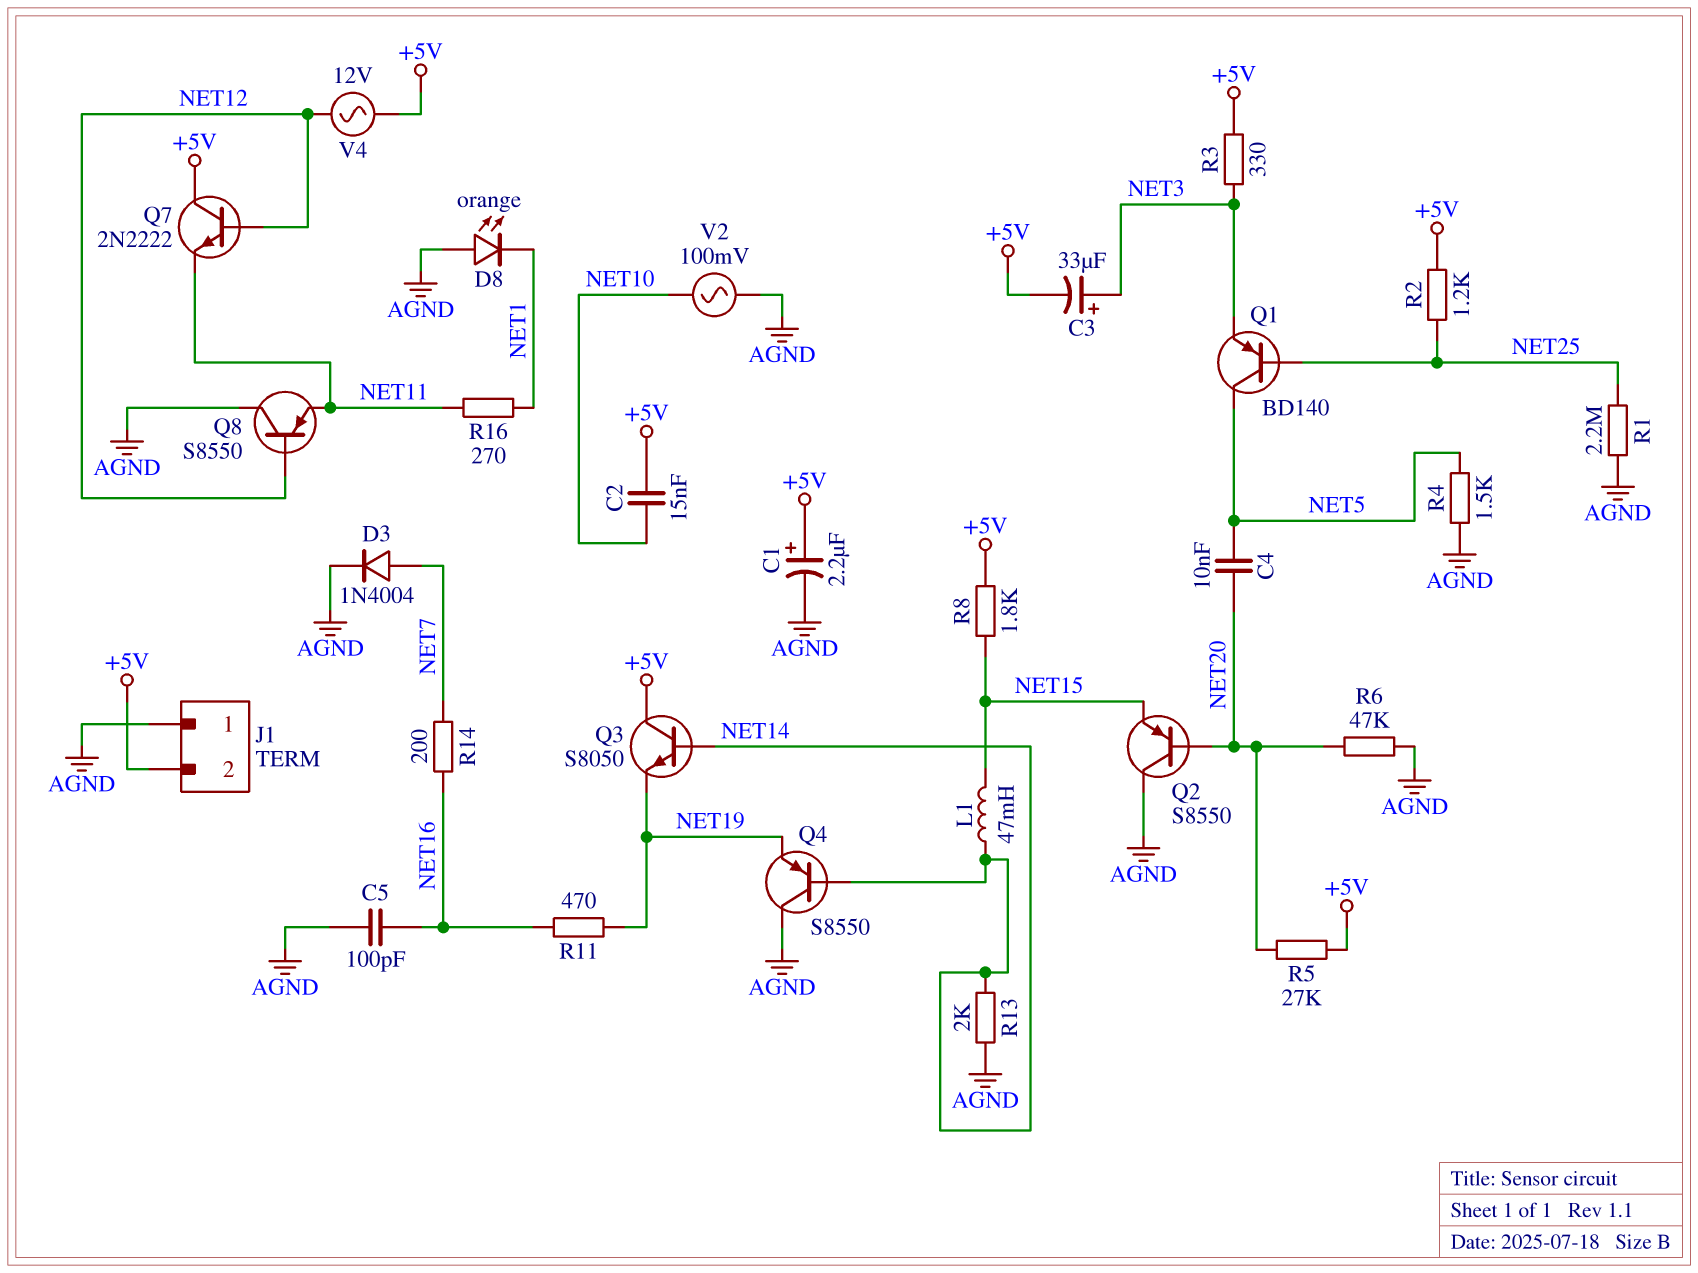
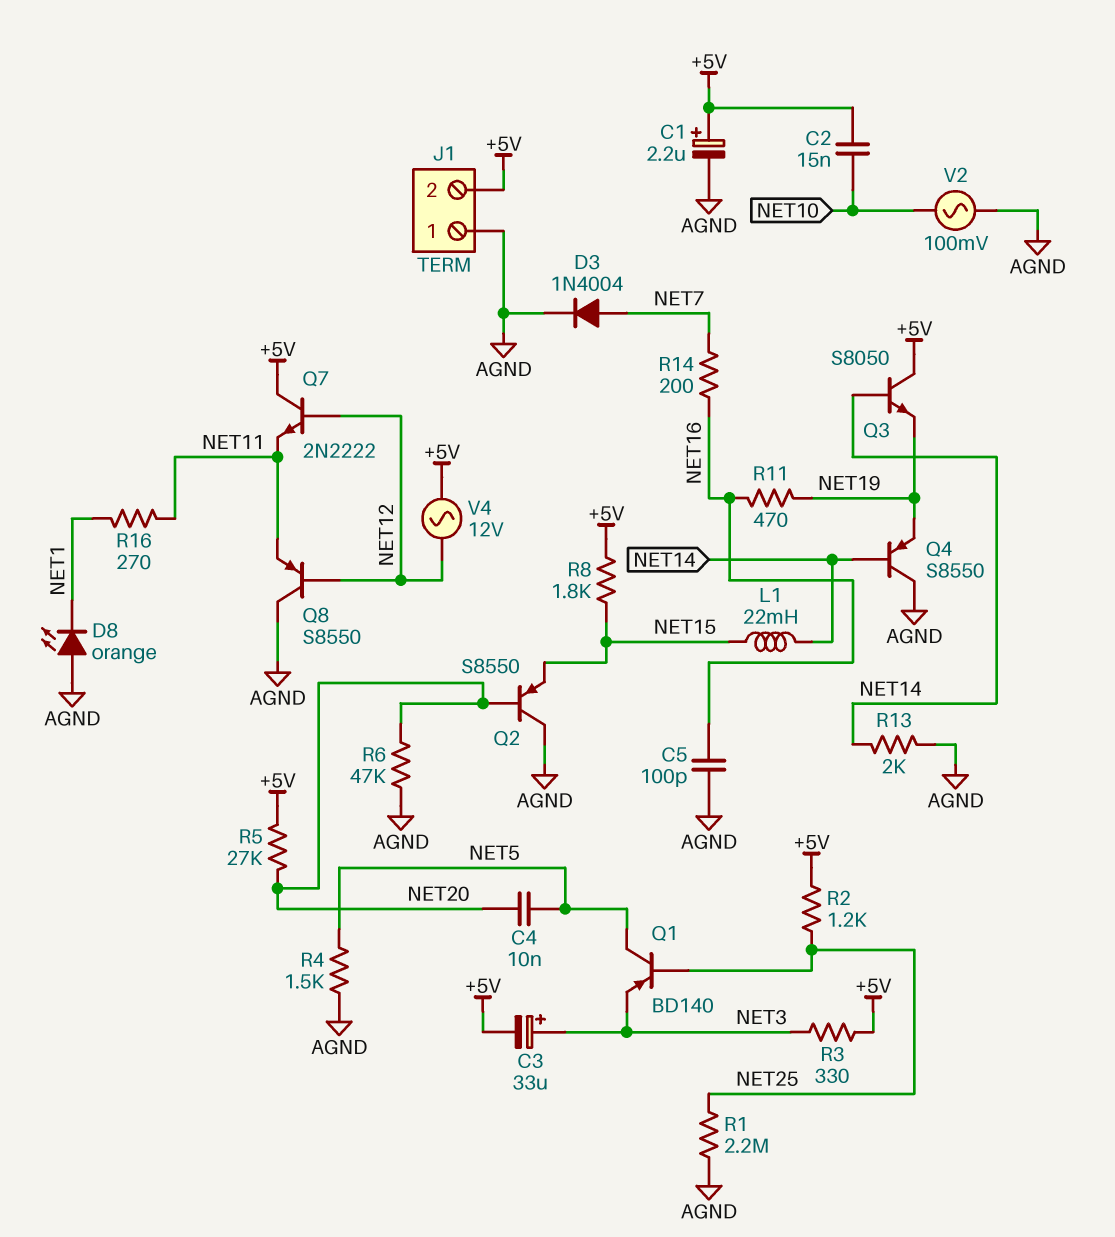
L1: 47mH (NET14, NET15) -> 22mH (NET14, NET15)

